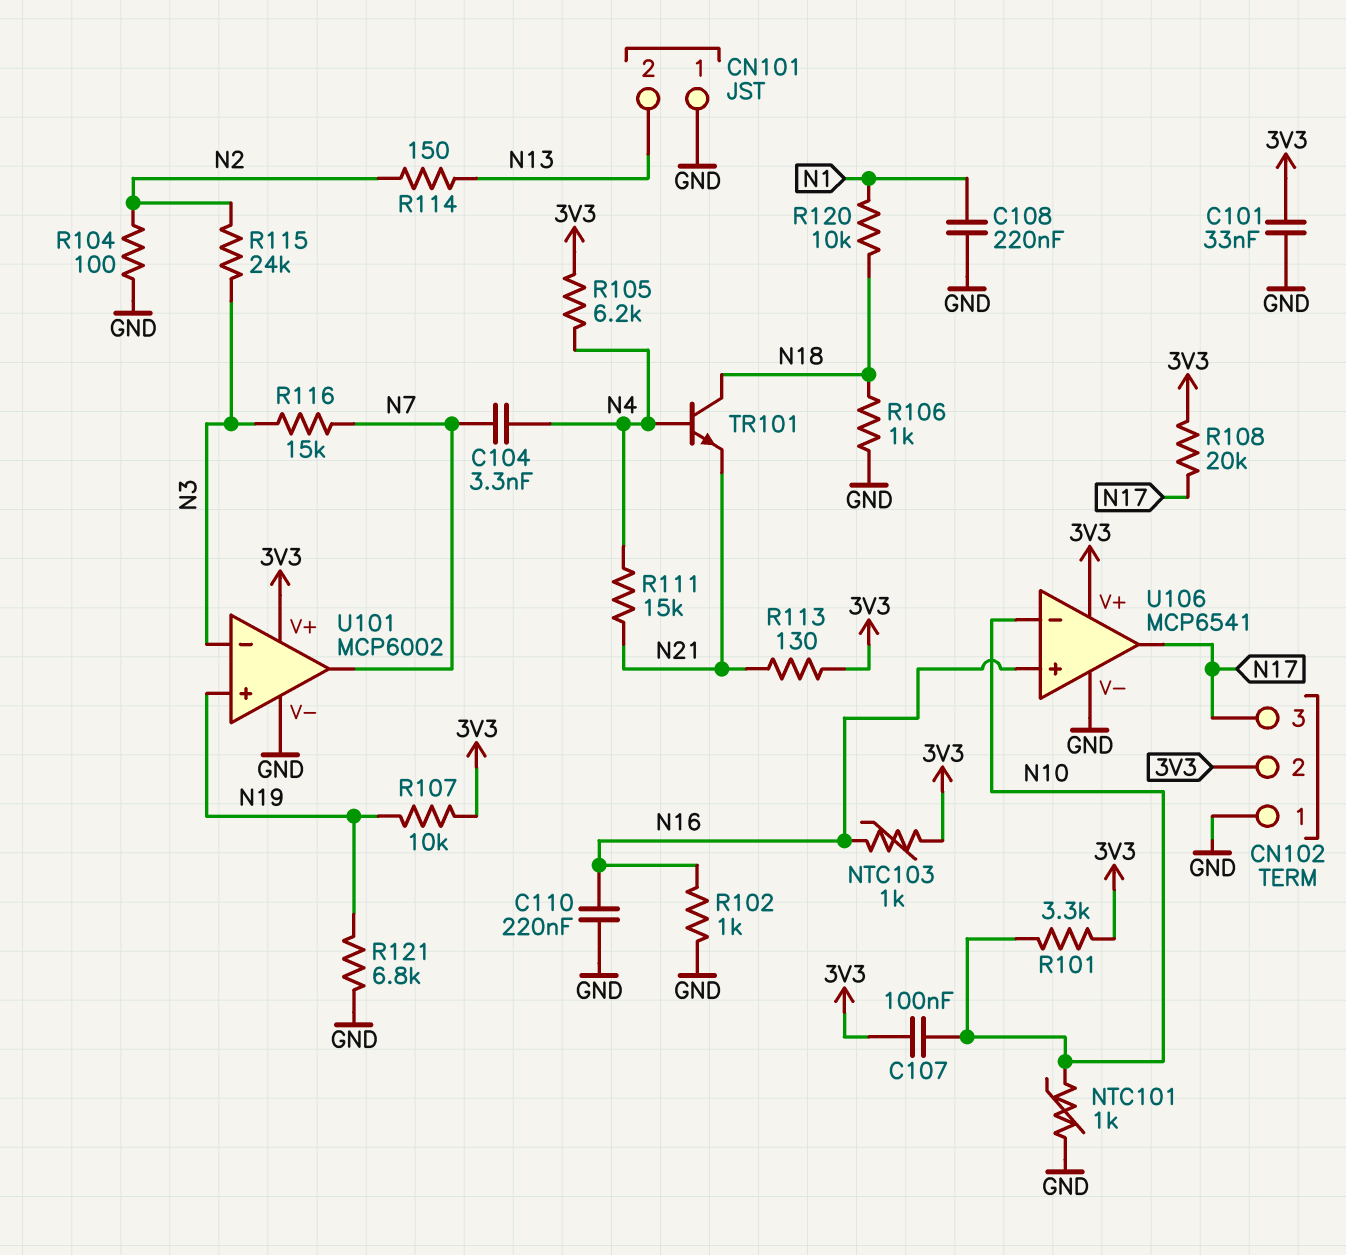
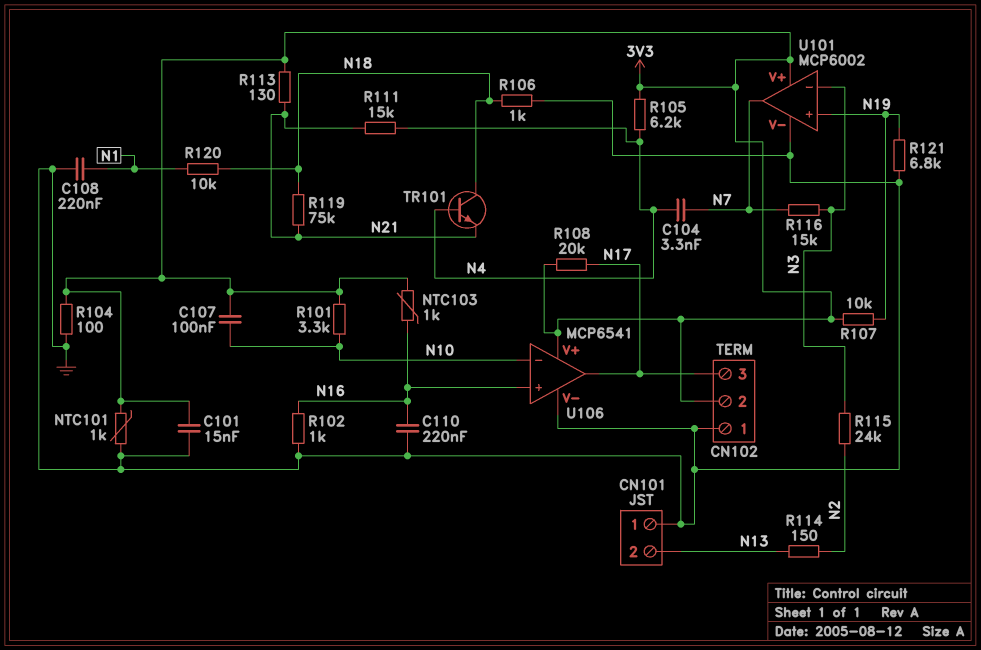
C101: 33nF (3V3, GND) -> 15nF (3V3, GND)
NTC101: 1k (GND, N10) -> 1k (3V3, GND)
R104: 100 (GND, N2) -> 100 (3V3, GND)
R119: none -> 75k (N18, N21)

